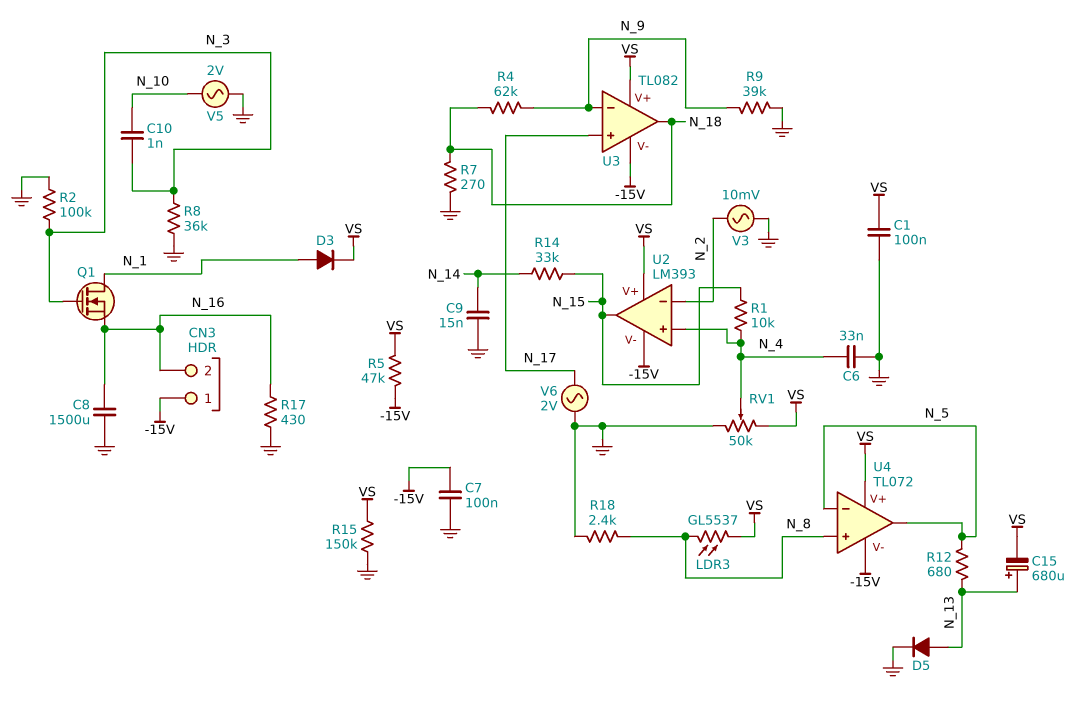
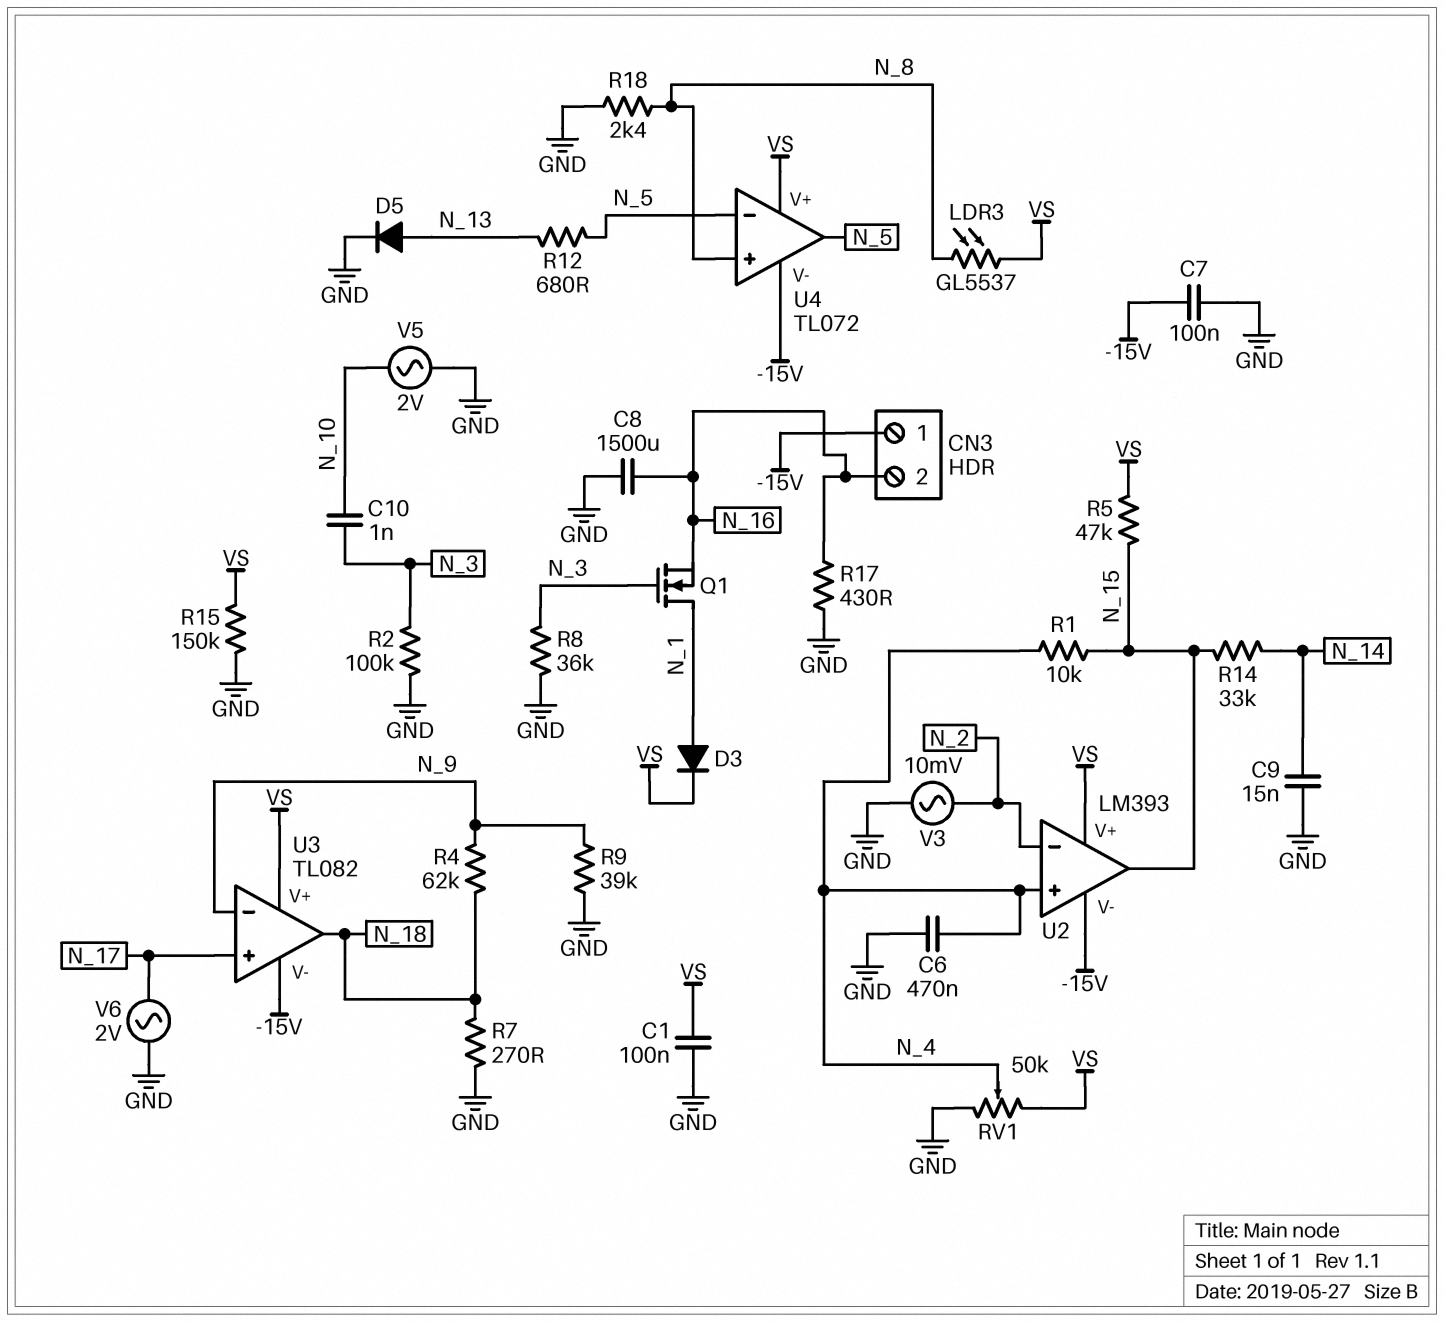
C6: 33nF (GND, N_4) -> 470nF (GND, N_4)
C15: 680uF (plus N_13, minus VS) -> none
R5: 47k (-15V, VS) -> 47k (N_15, VS)

